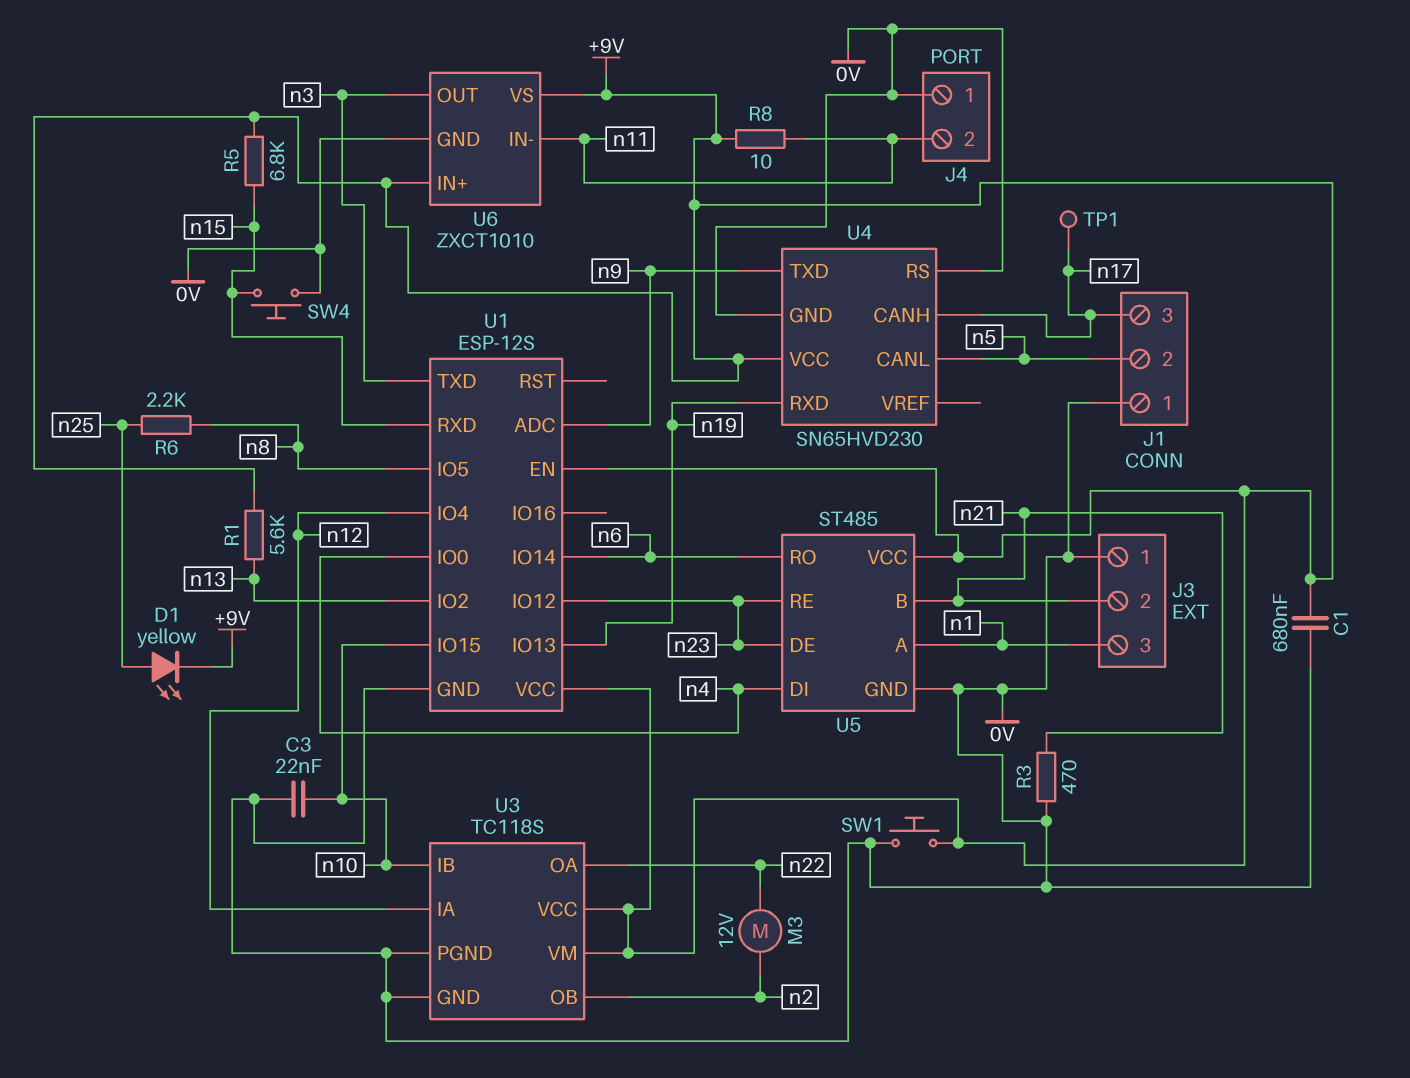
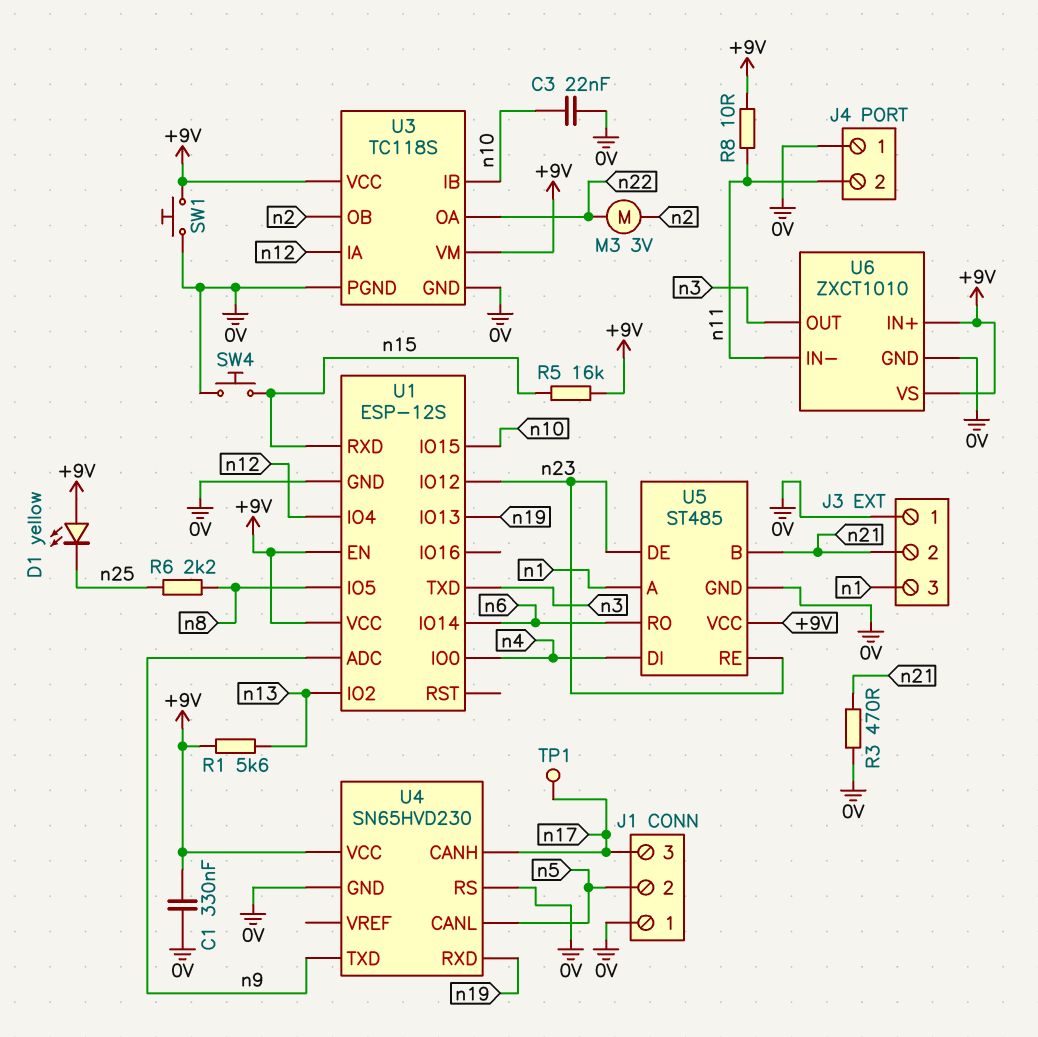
C1: 680nF (+9V, 0V) -> 330nF (+9V, 0V)
D1: LED yellow (A n25, K +9V) -> LED yellow (A +9V, K n25)
M3: motor 12V (n2, n22) -> motor 3V (n2, n22)
R5: 6.8k (+9V, n15) -> 16k (+9V, n15)

